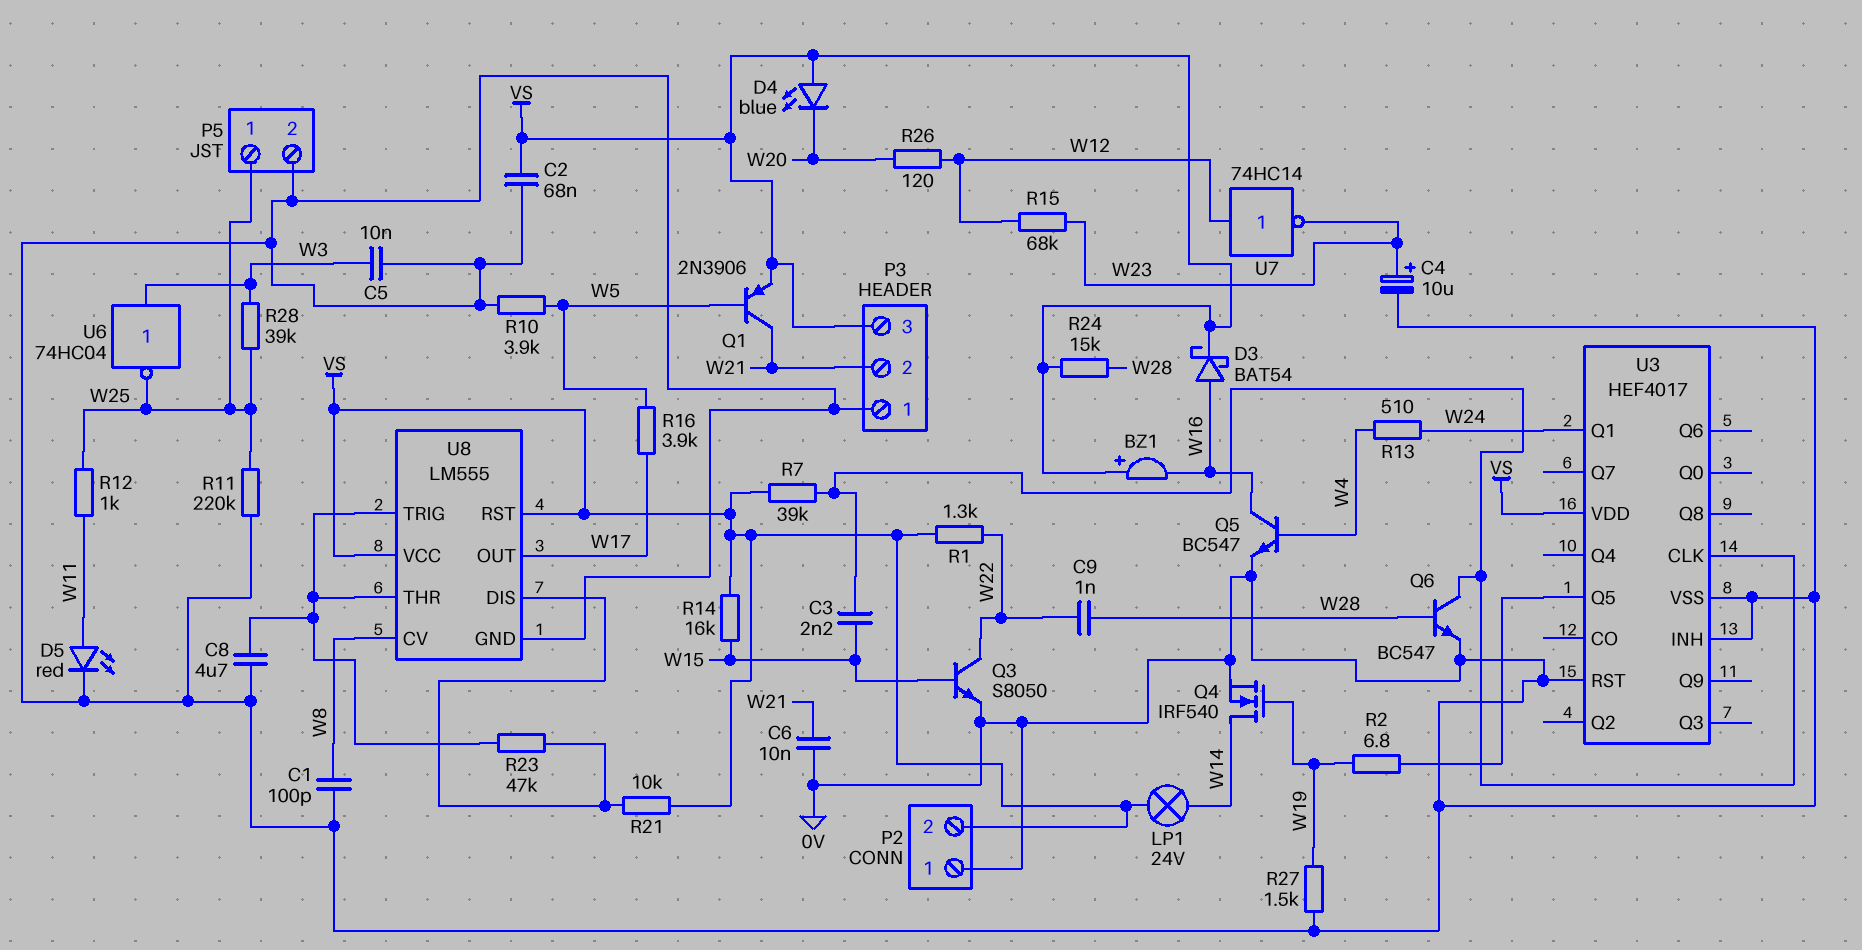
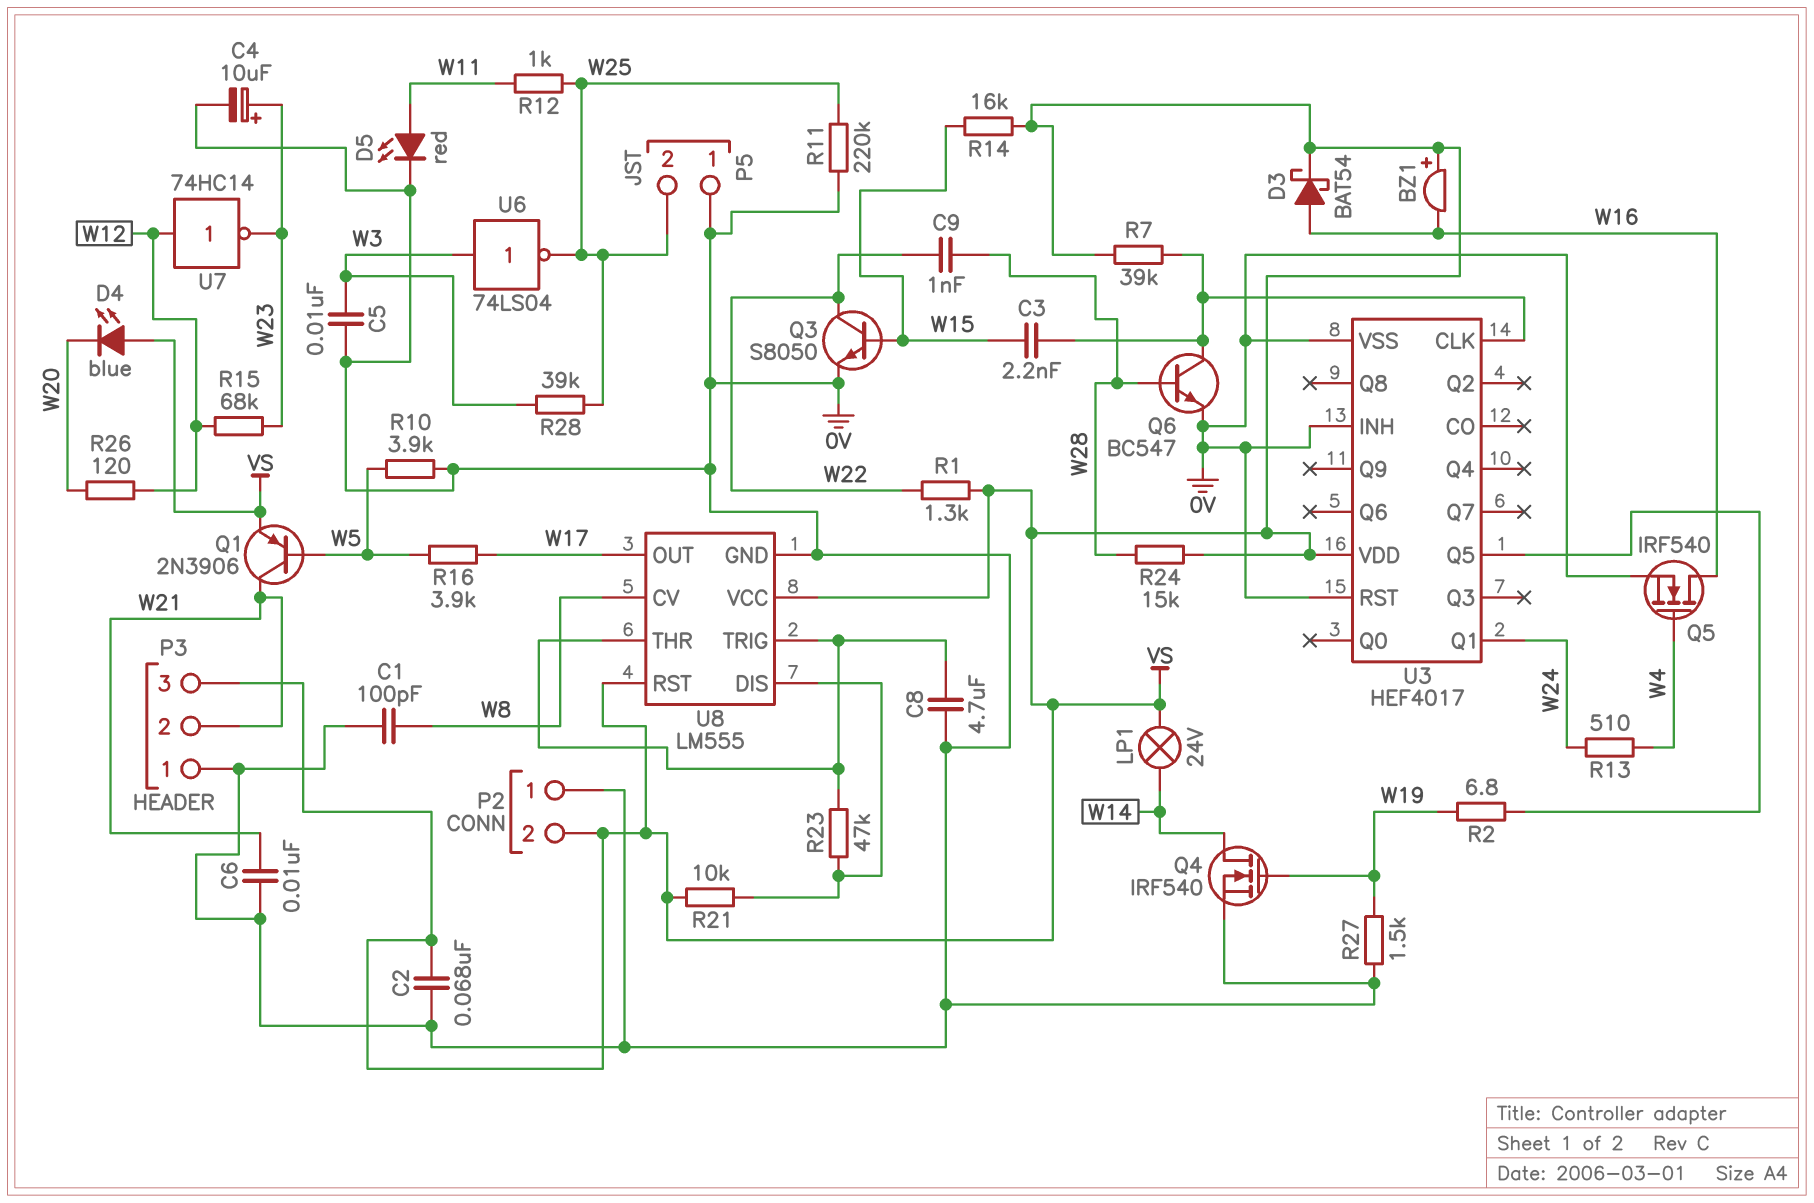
P5 pin 1: W25 -> 0V
P5 pin 2: 0V -> W25
Q5: NPN BC547 (B W4, C W16, E 0V) -> NMOS IRF540 (G W4, D W16, S 0V)
U6: NOT 74HC04 (in W3, out W25) -> NOT 74LS04 (in W3, out W25)

